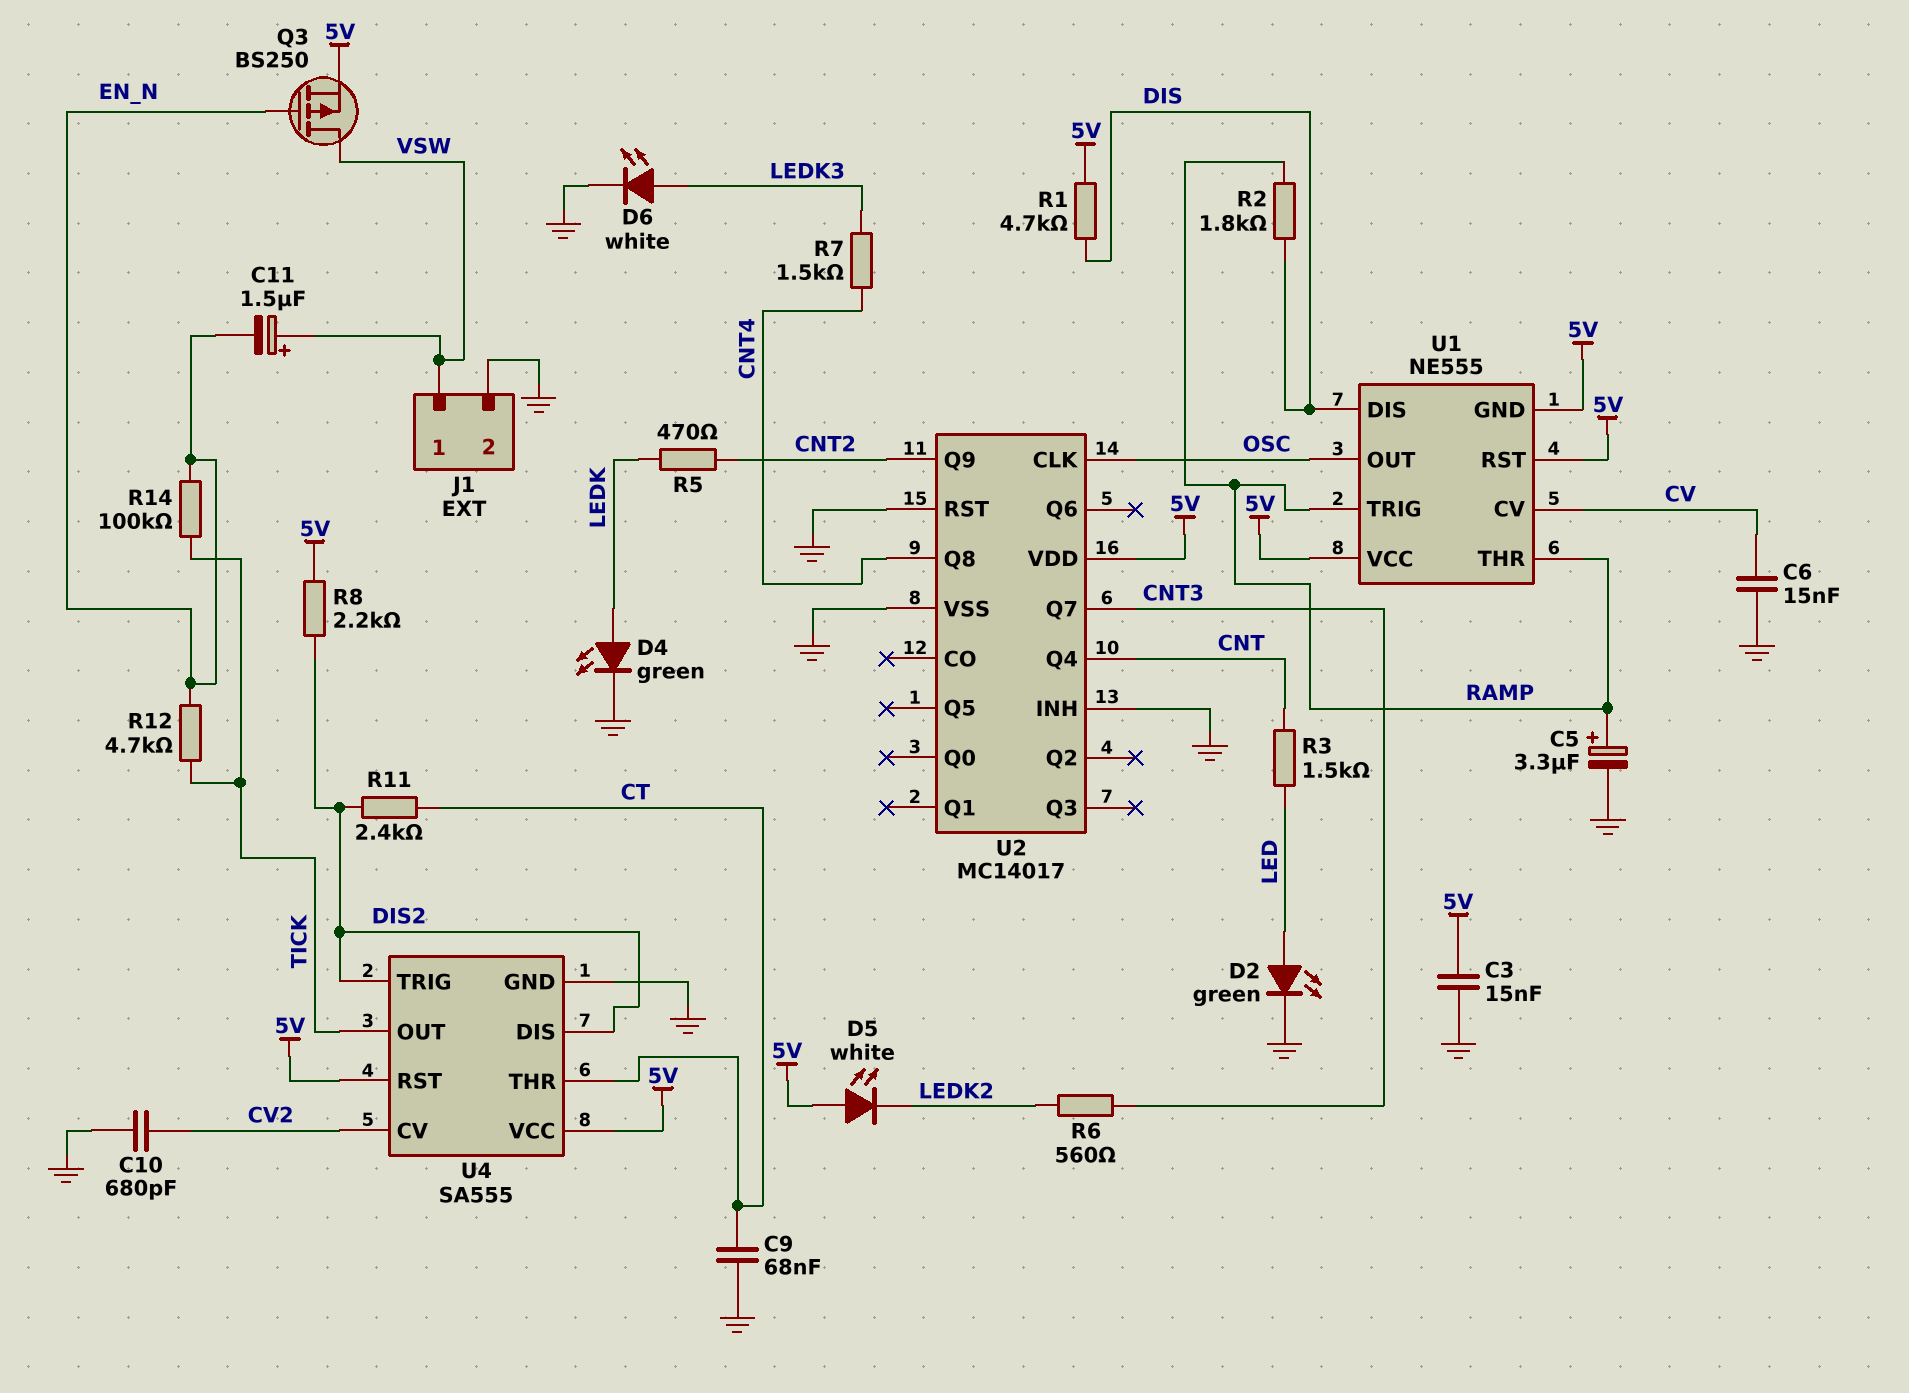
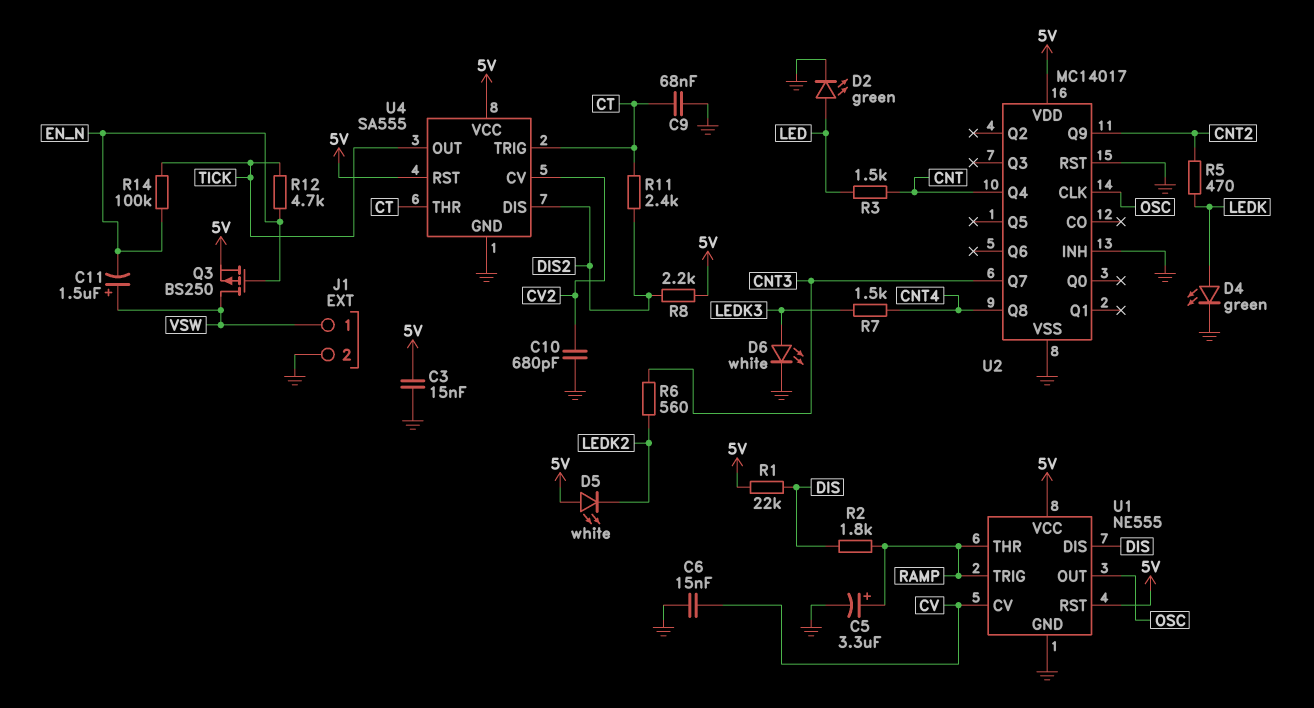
R1: 4.7k (5V, DIS) -> 22k (5V, DIS)
U1 pin GND: 5V -> GND
U4 pin TRIG: DIS2 -> CT

